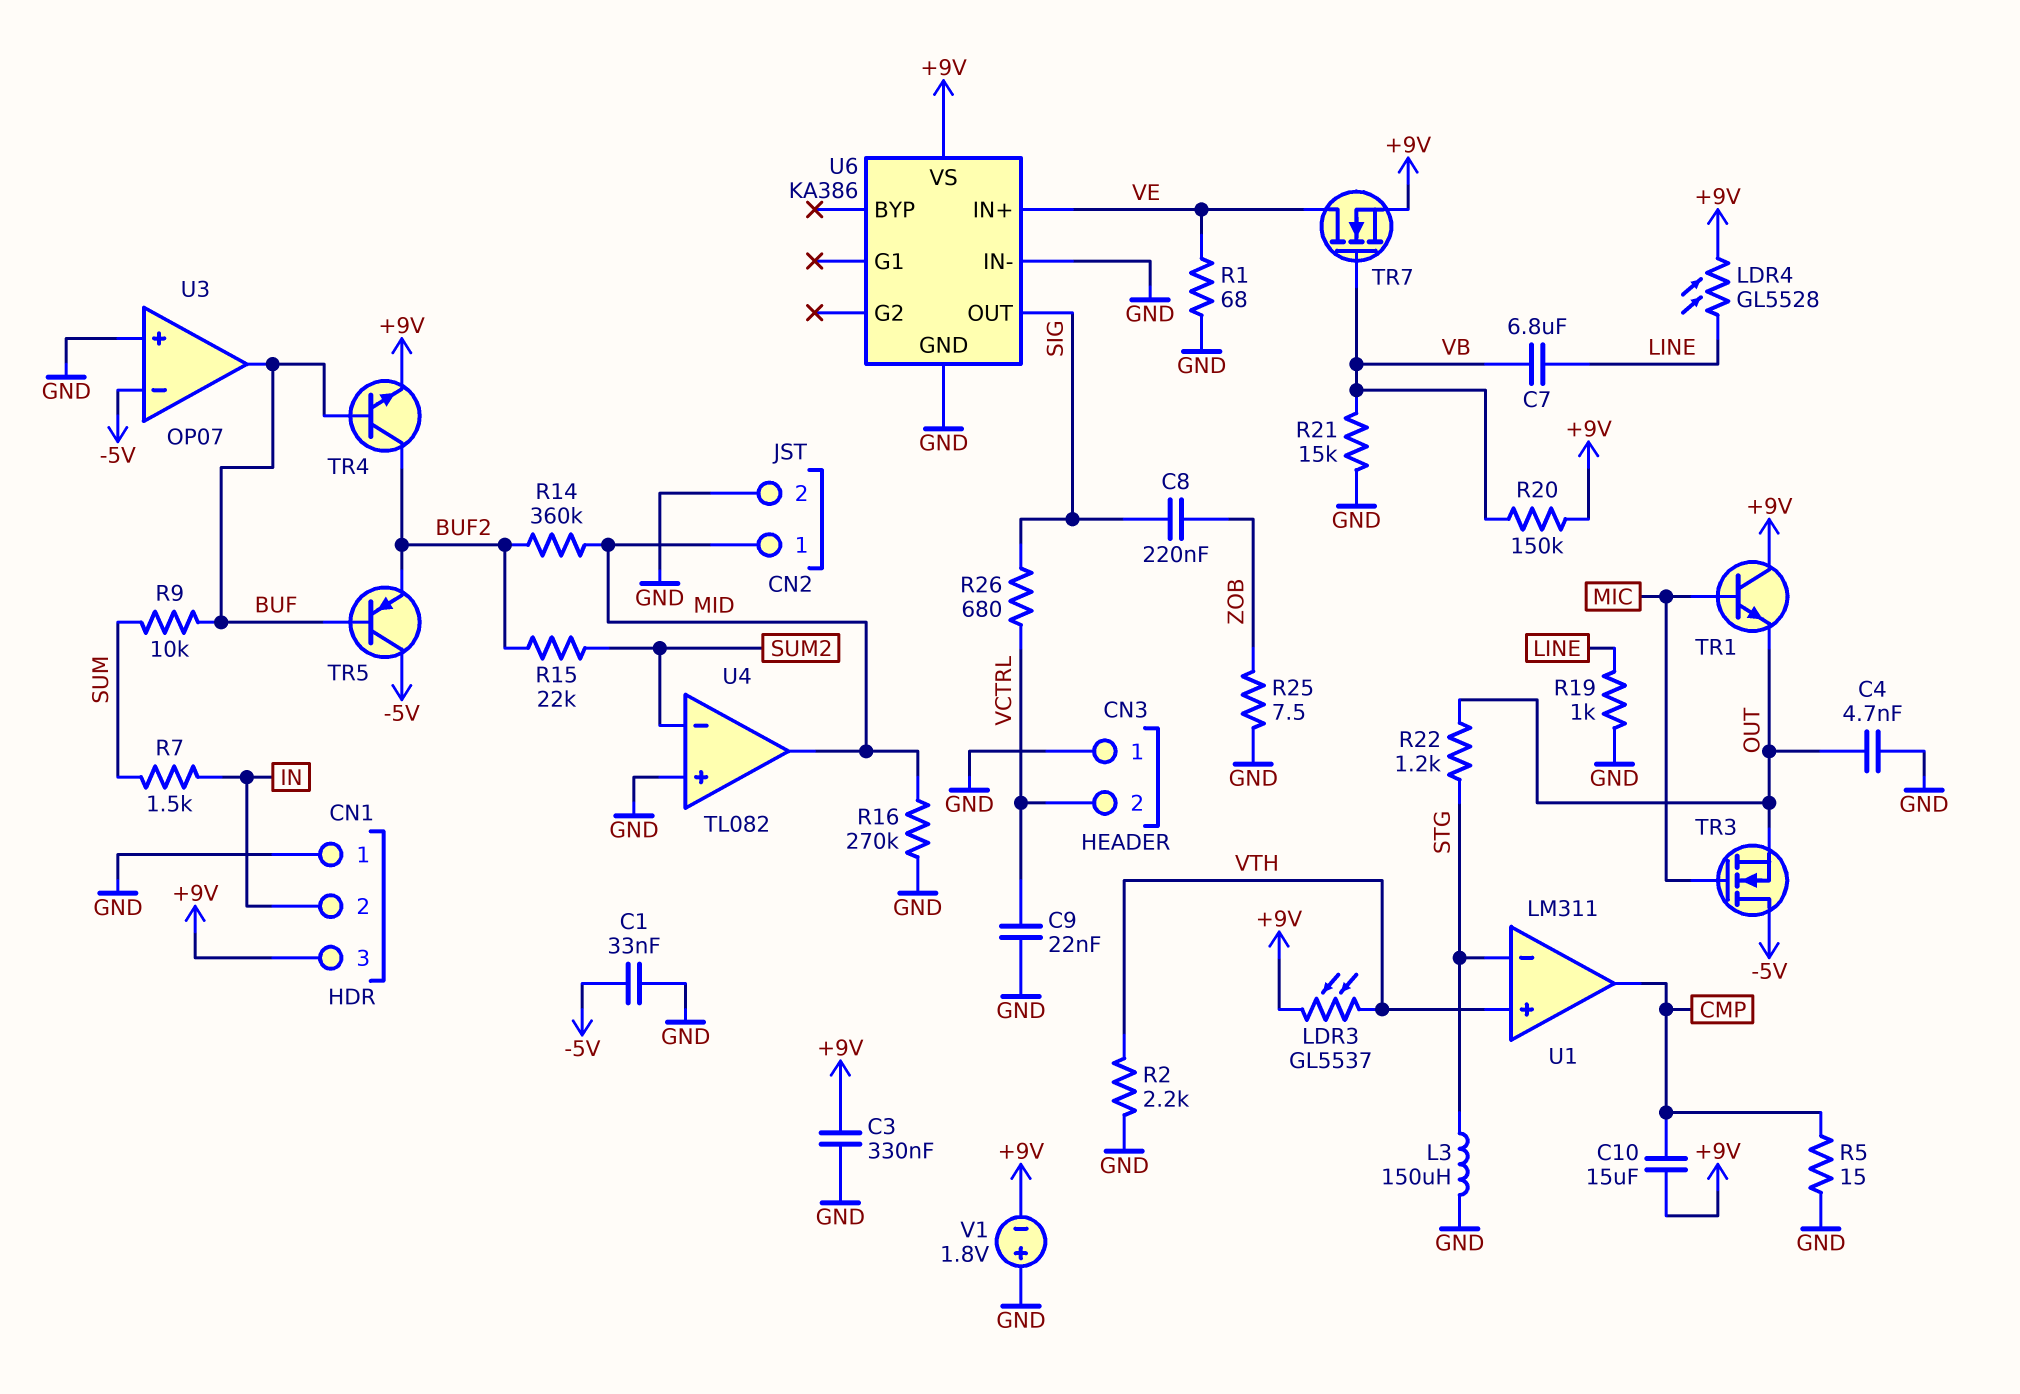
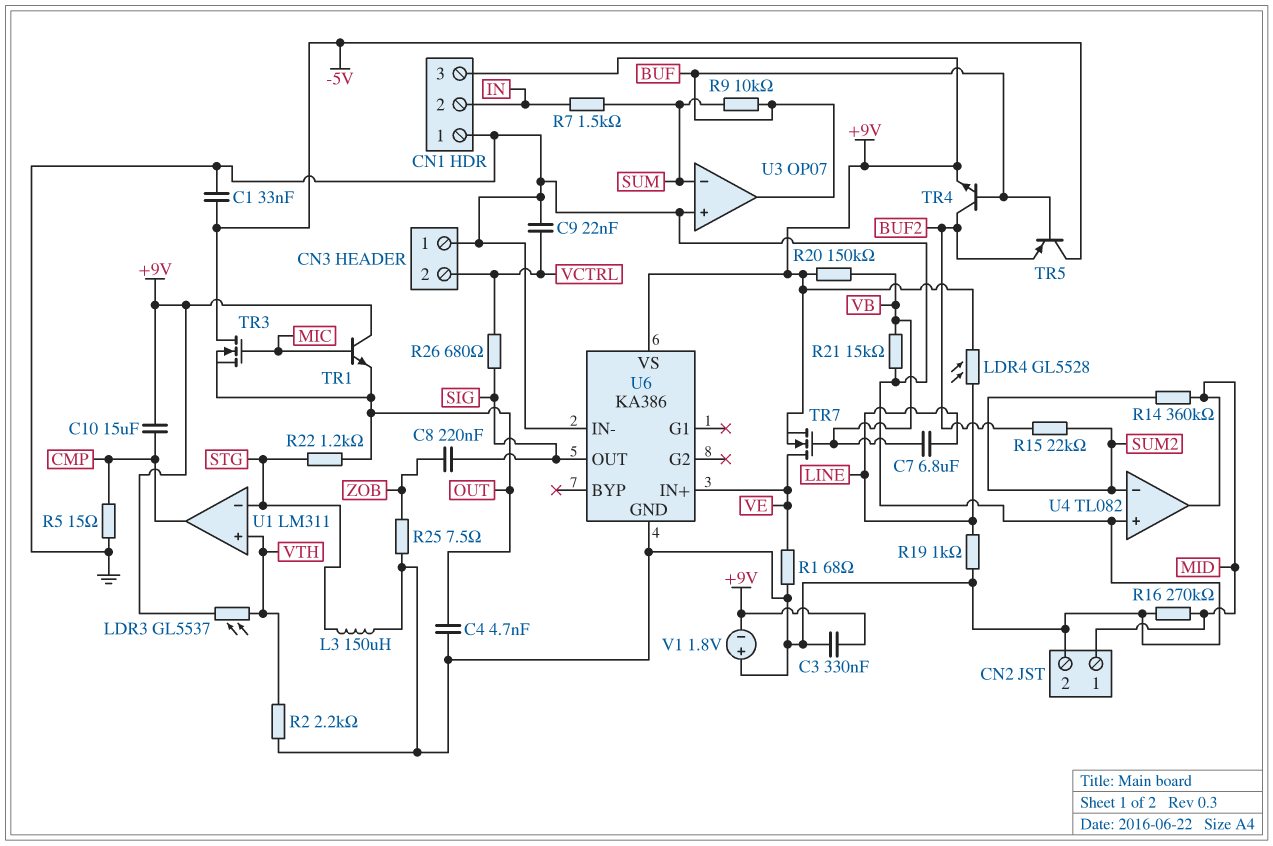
R14: 360k (BUF2, MID) -> 360k (MID, SUM2)
U3 pin in-: -5V -> SUM

